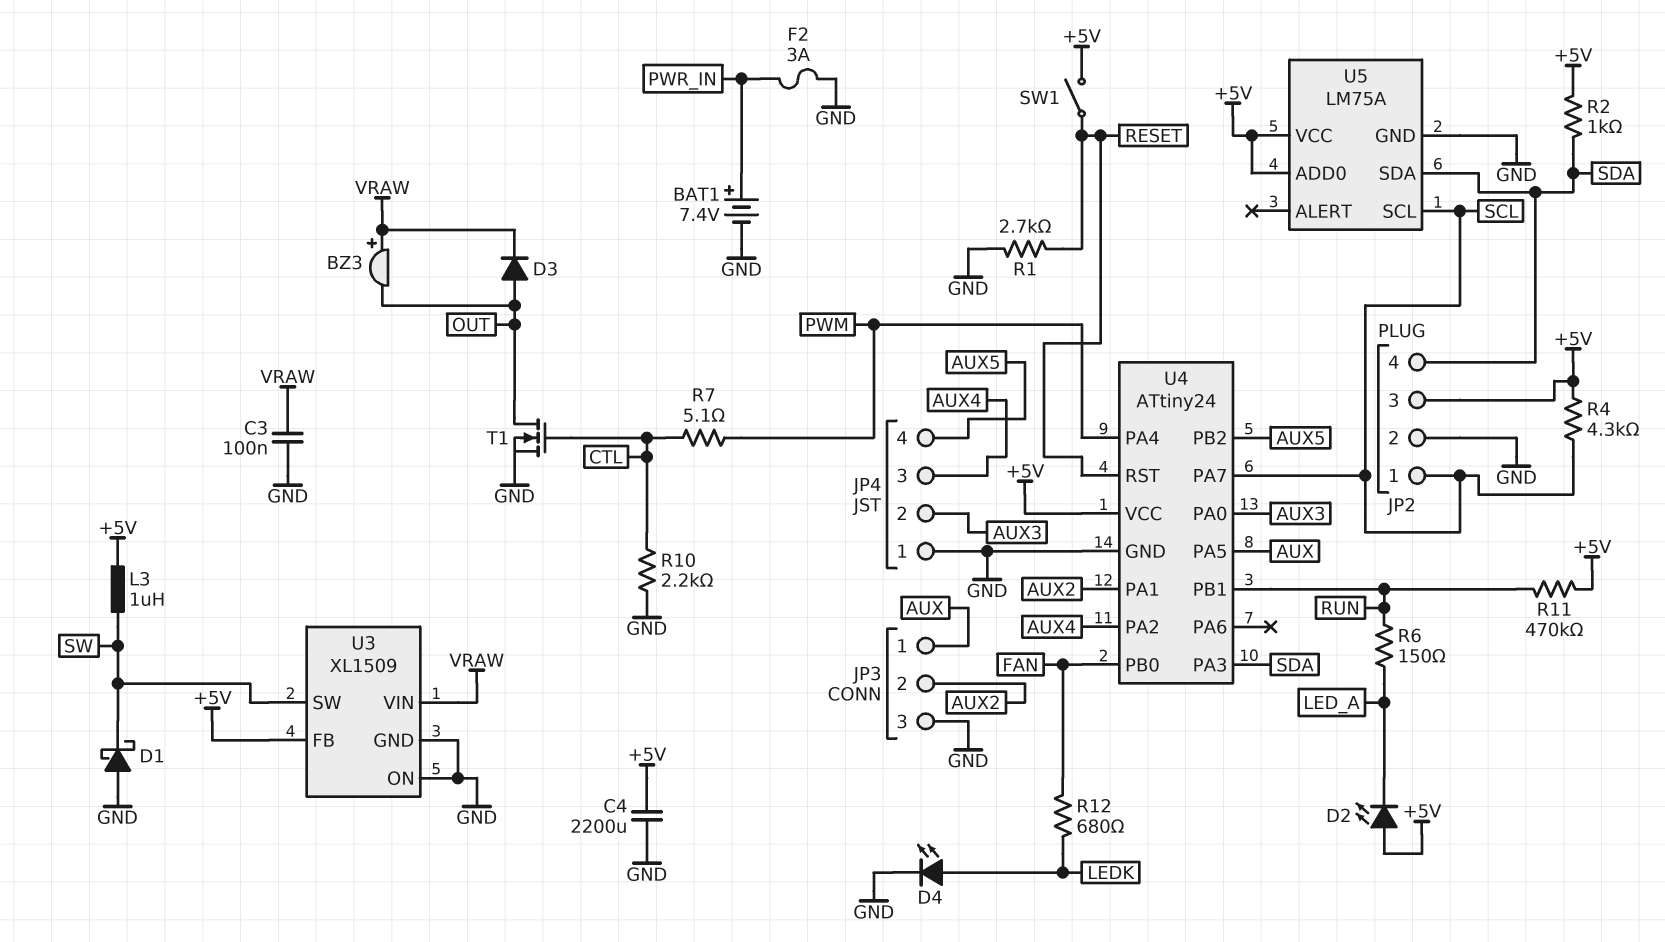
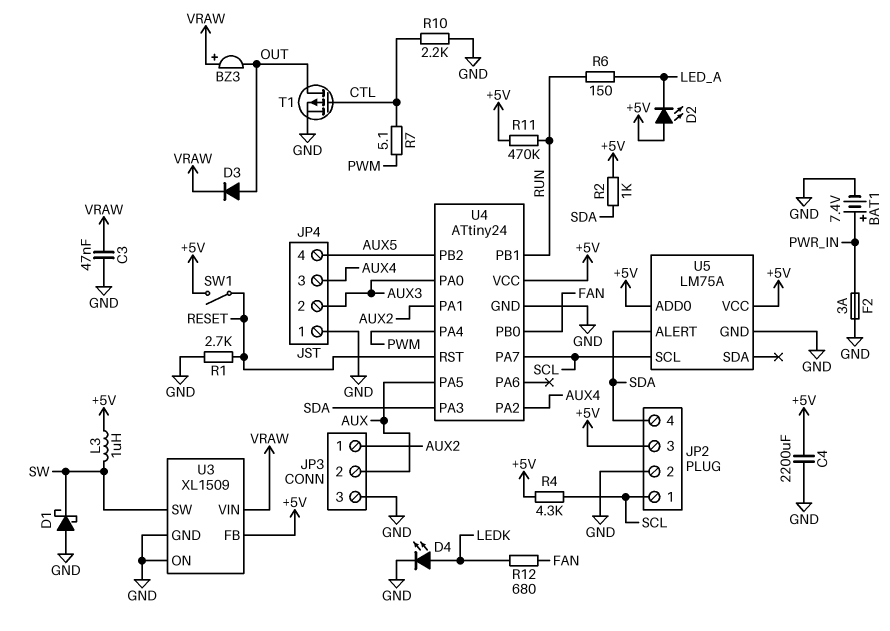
C3: 100nF (GND, VRAW) -> 47nF (GND, VRAW)
JP3 pin 1: AUX -> AUX2
JP3 pin 2: AUX2 -> AUX
T1: NMOS (G CTL, D OUT, S GND) -> PMOS (G CTL, D OUT, S GND)
U5 pin ALERT: none -> SDA
U5 pin SDA: SDA -> none

